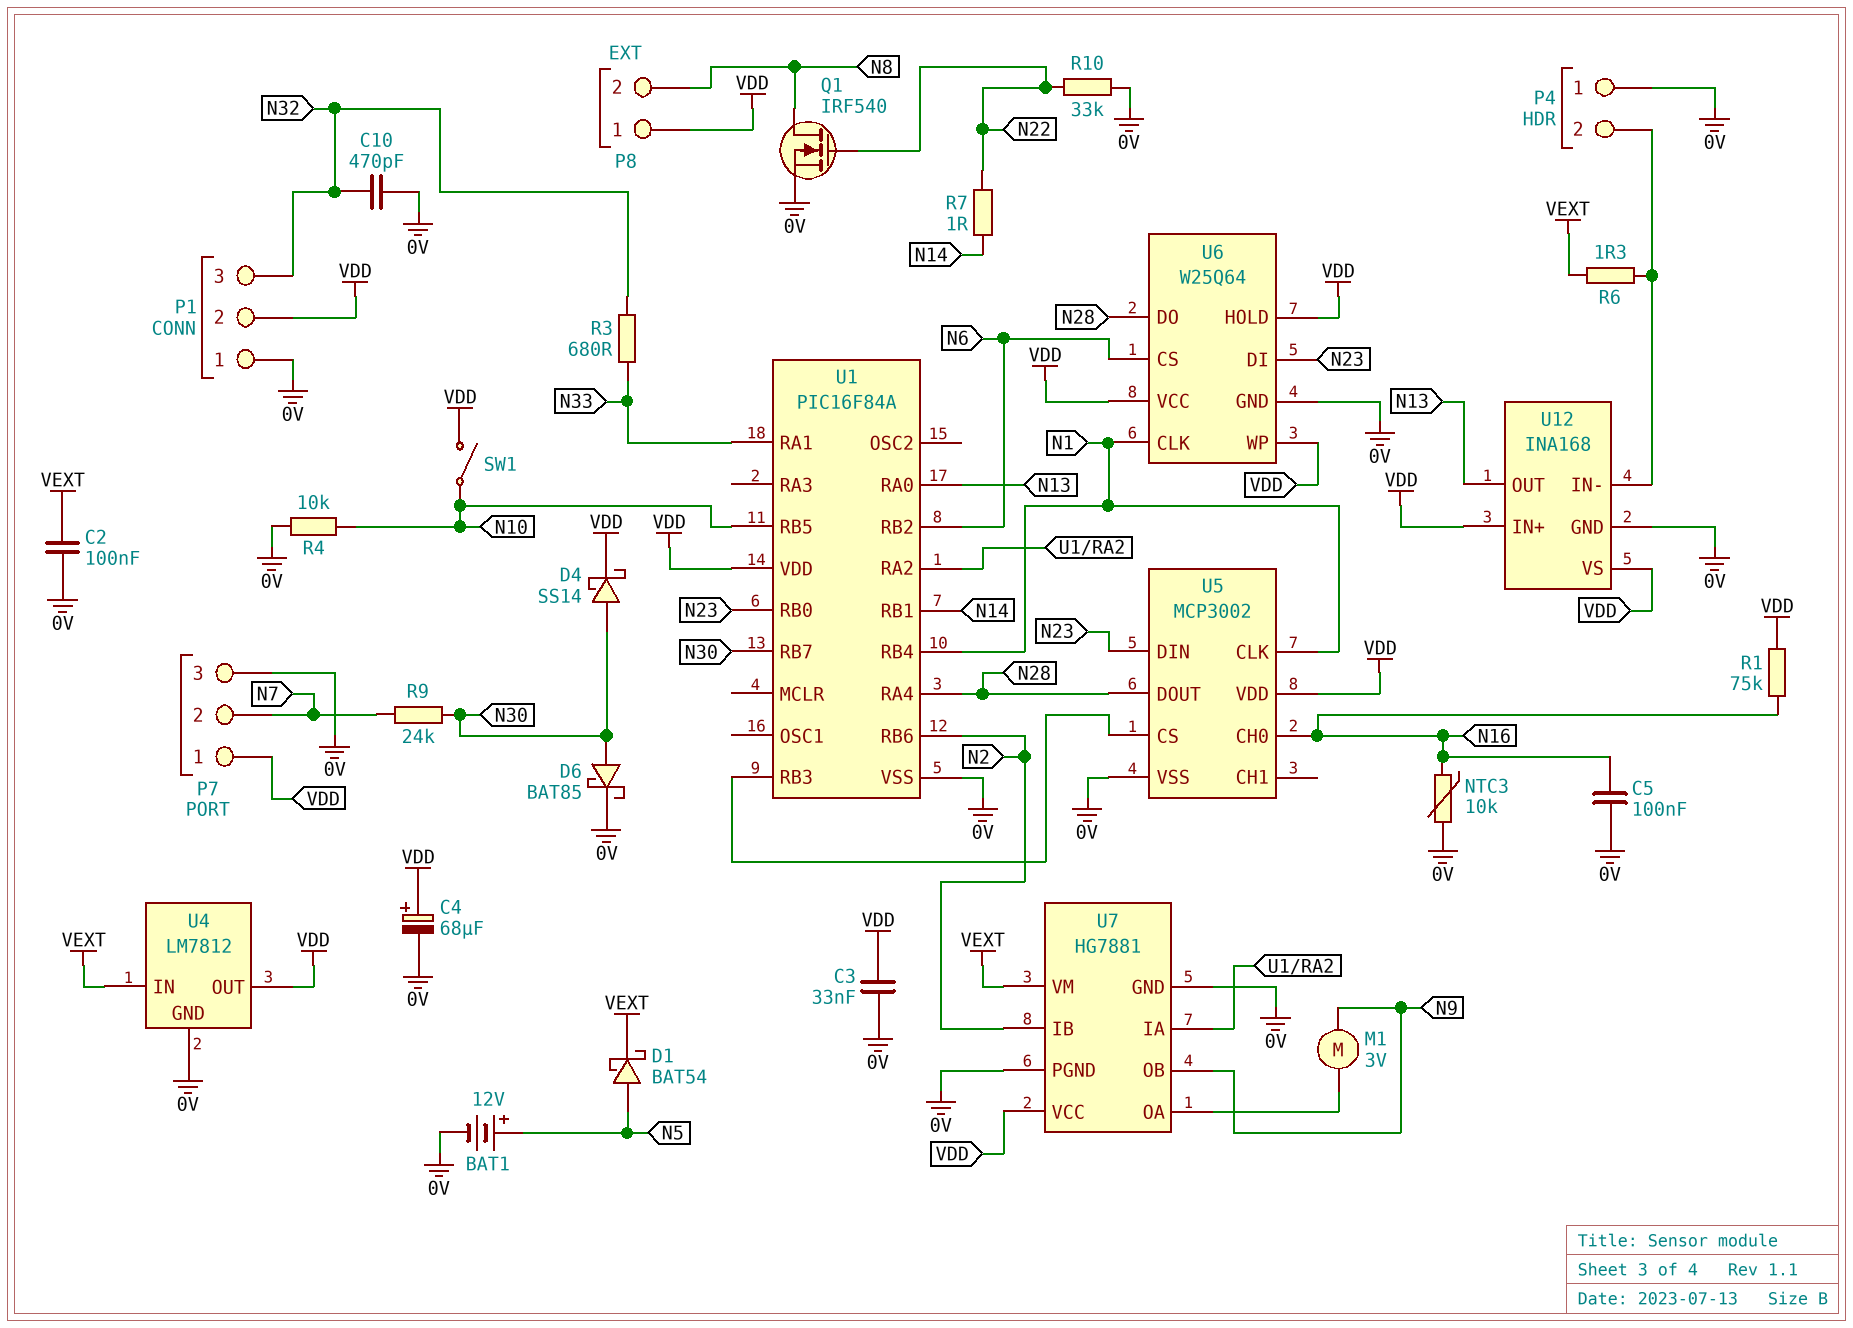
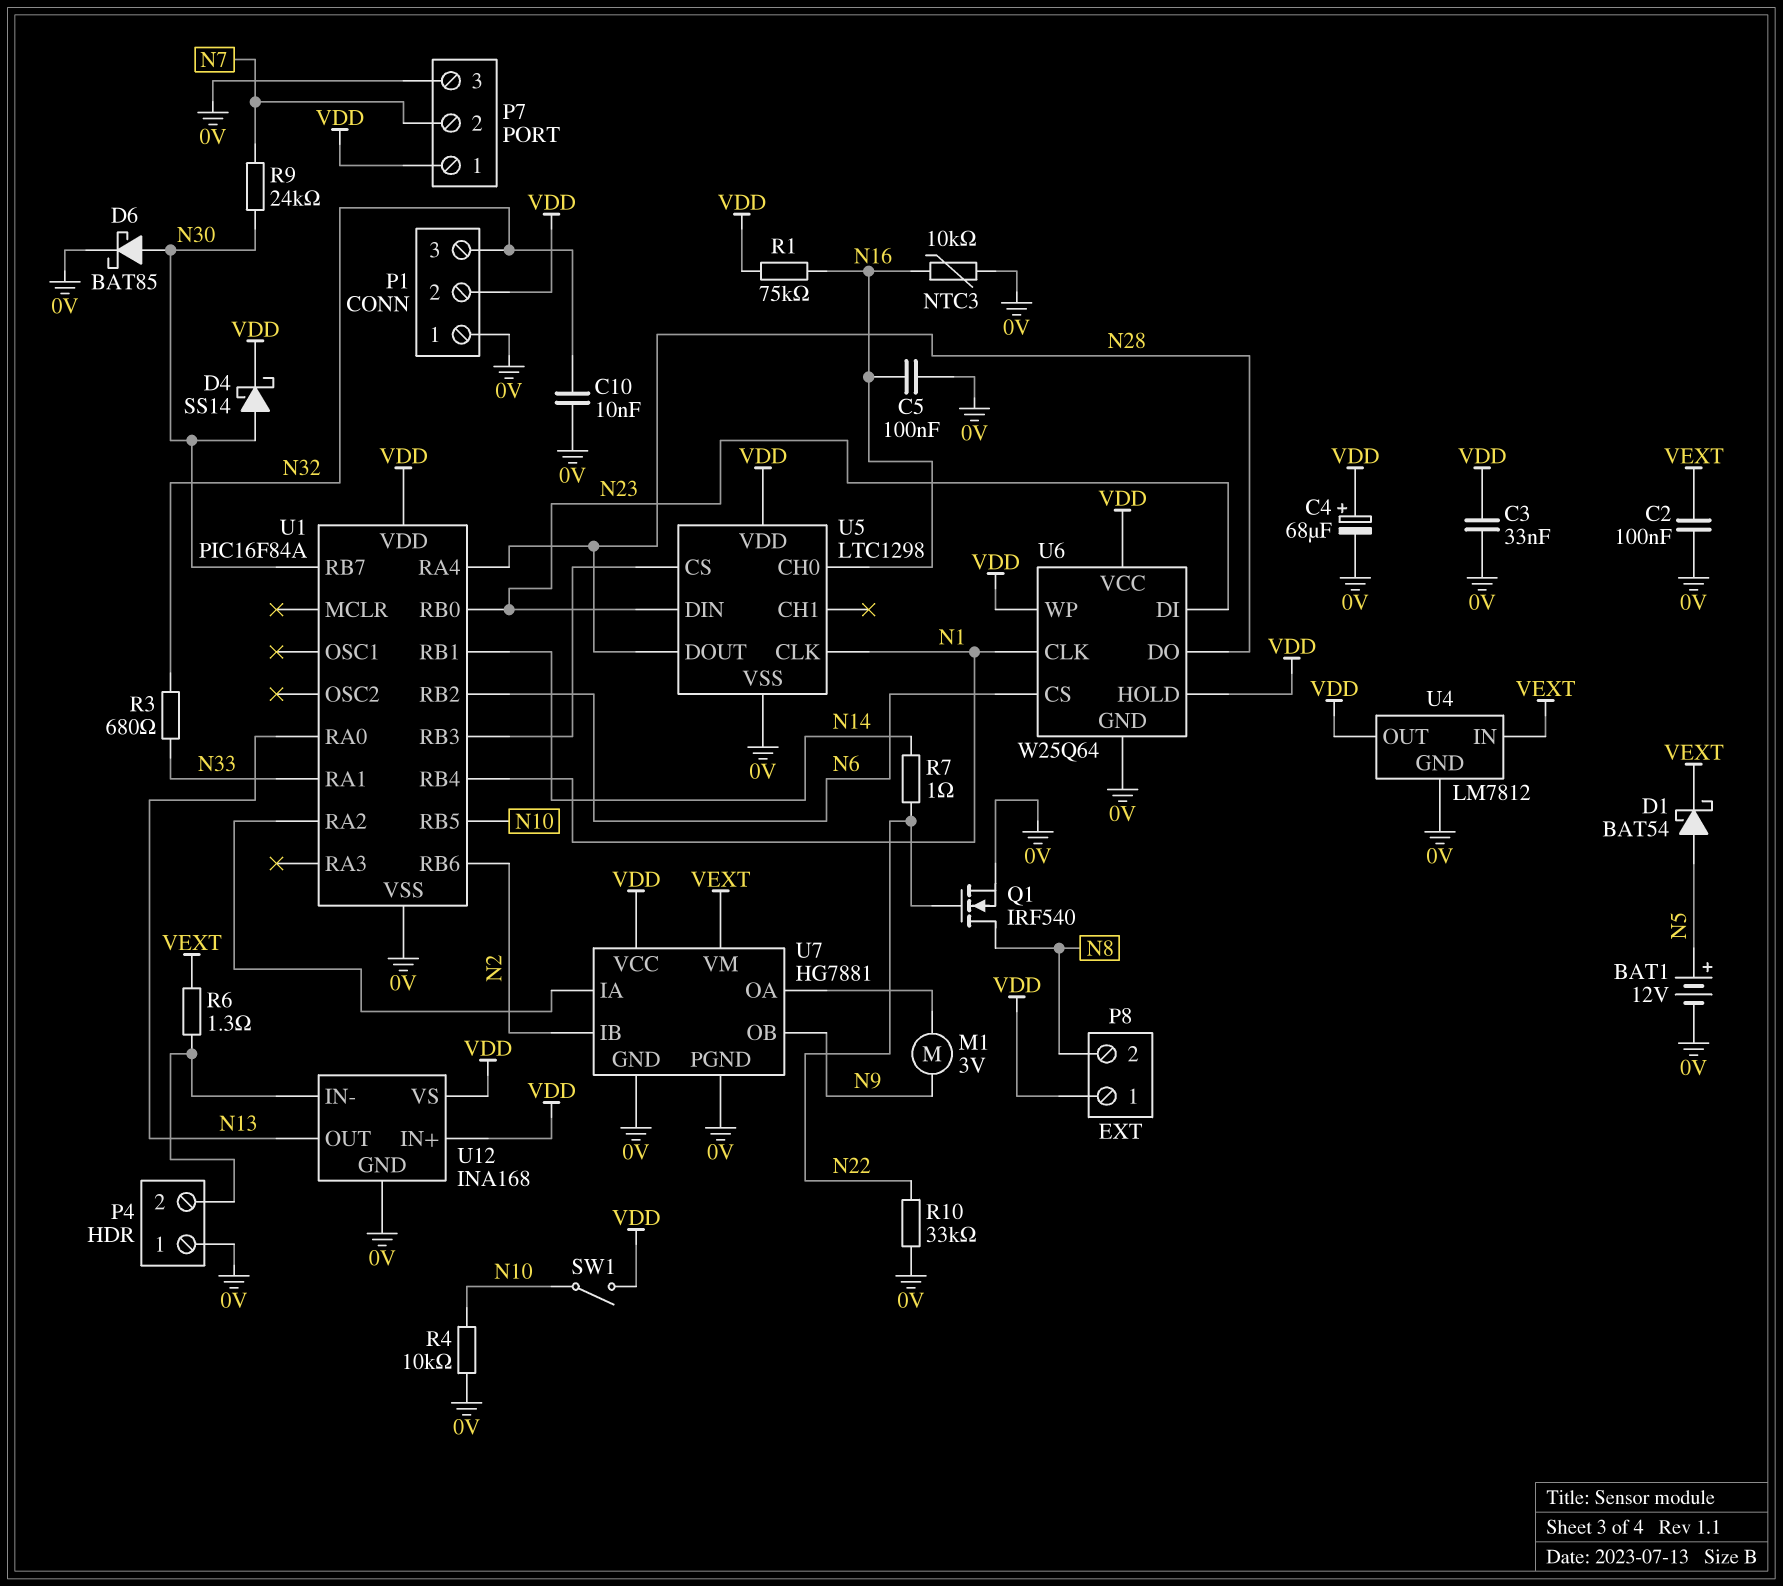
C10: 470pF (0V, N32) -> 10nF (0V, N32)
U5: MCP3002 -> LTC1298

